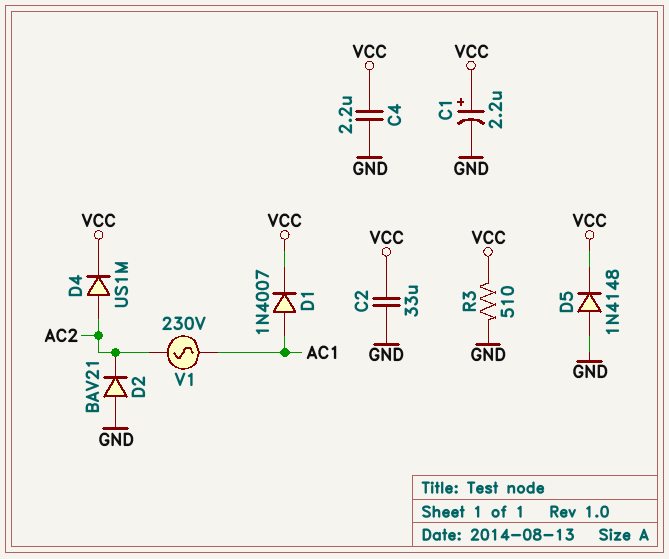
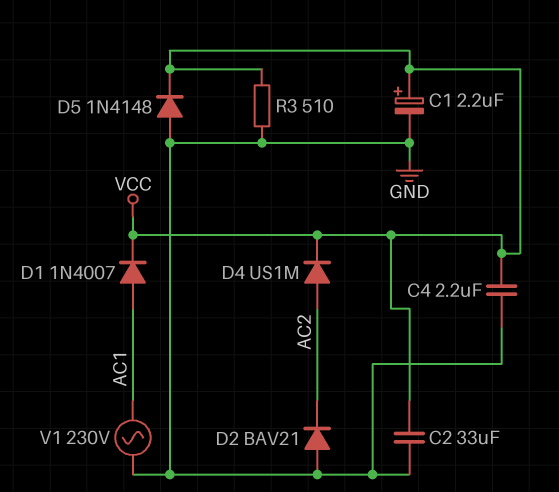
V1: AC 230V (AC1, AC2) -> AC 230V (AC1, GND)

